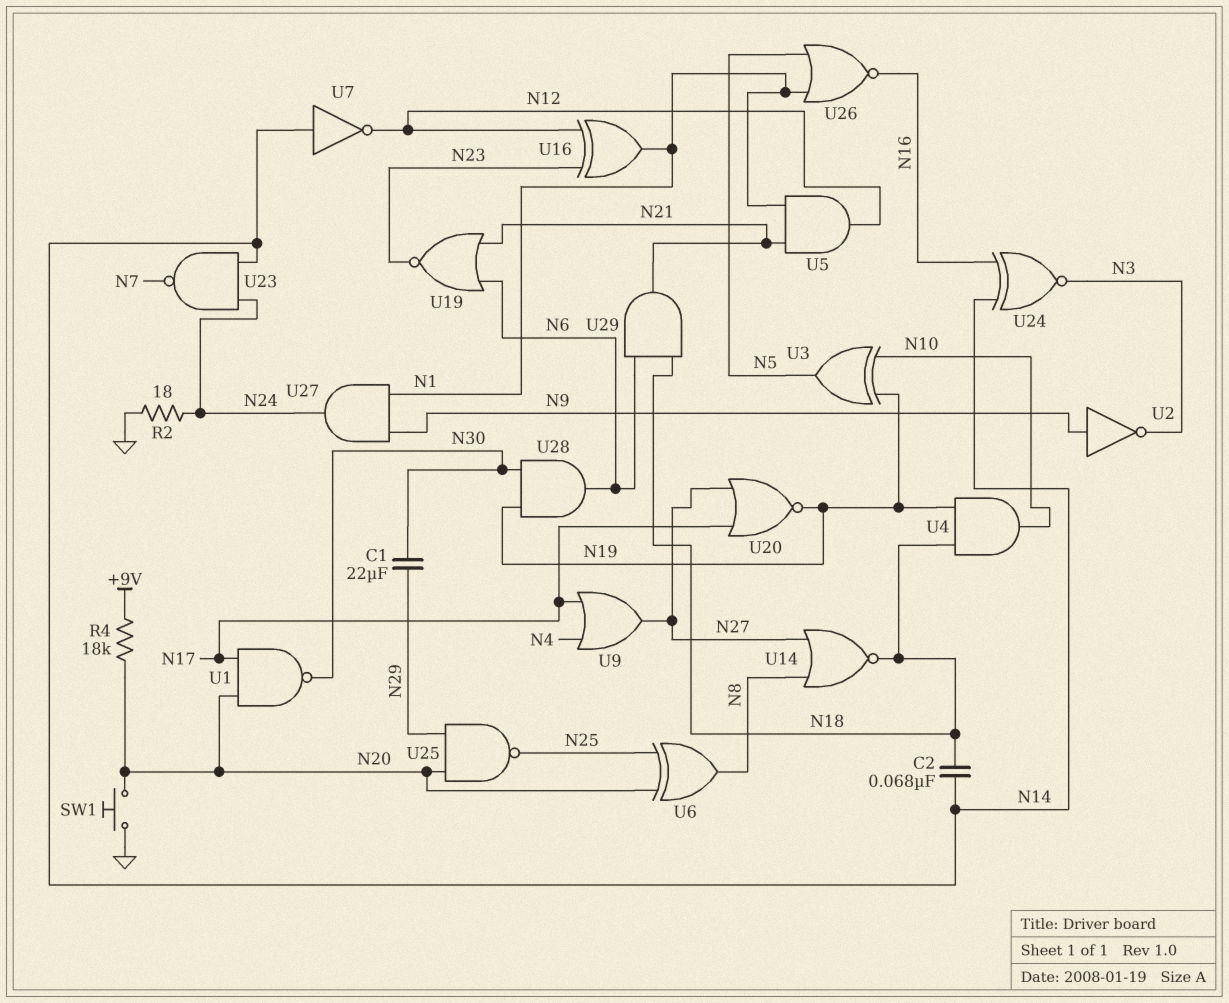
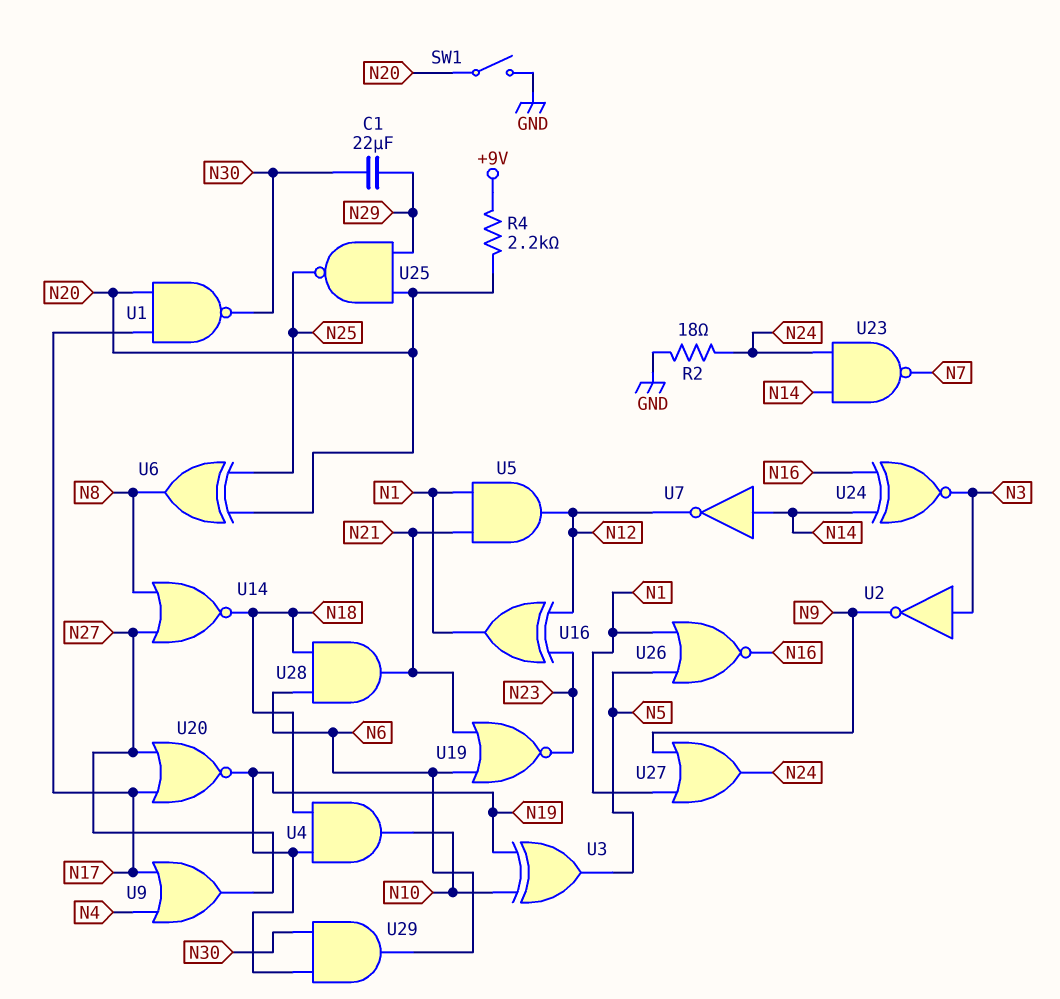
C2: 68nF (N14, N18) -> none
R4: 18k (+9V, N20) -> 2.2k (+9V, N20)
SW1: button (GND, N20) -> switch (GND, N20)
U2: NOT (in N9, out N3) -> NOT (in N3, out N9)
U27: AND (in N1, in N9, out N24) -> OR (in N1, in N9, out N24)
U28: AND (in N19, in N30, out N6) -> AND (in N6, in N18, out N21)
U29: AND (in N6, in N18, out N21) -> AND (in N19, in N30, out N6)

